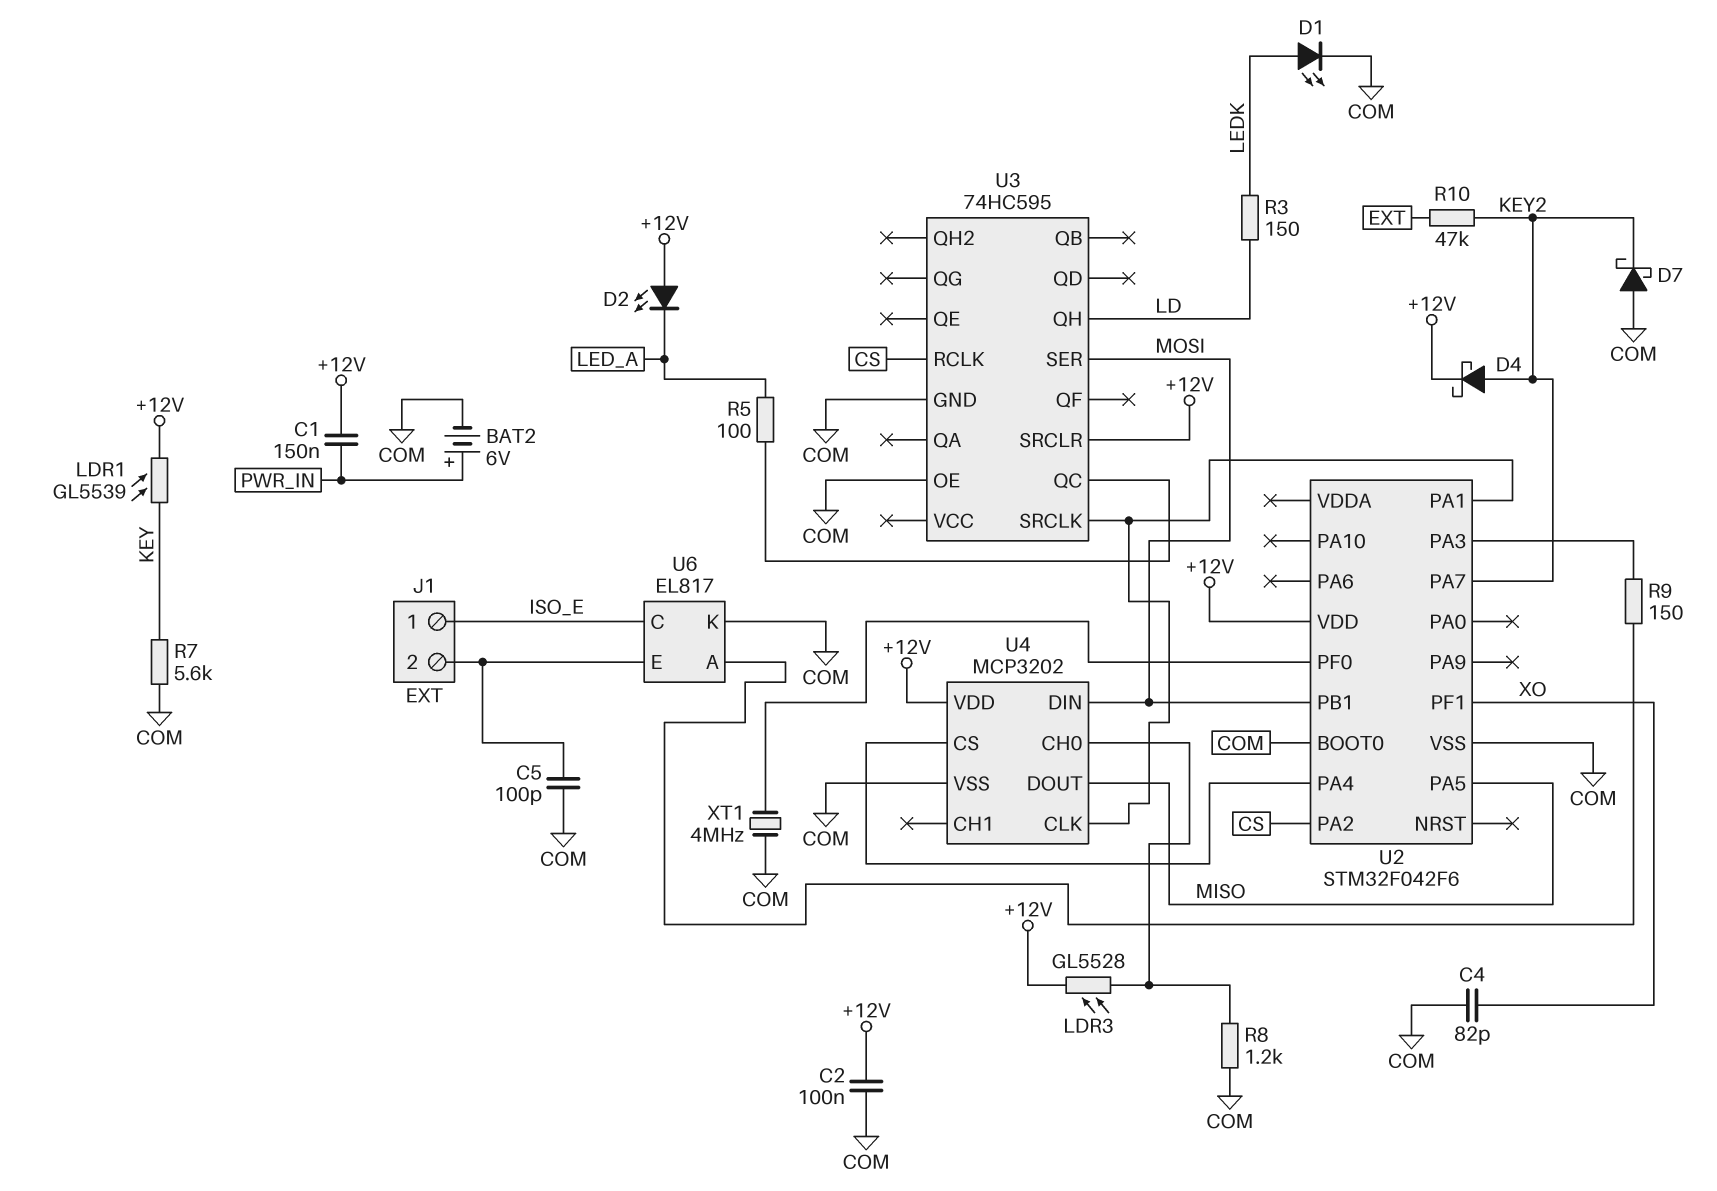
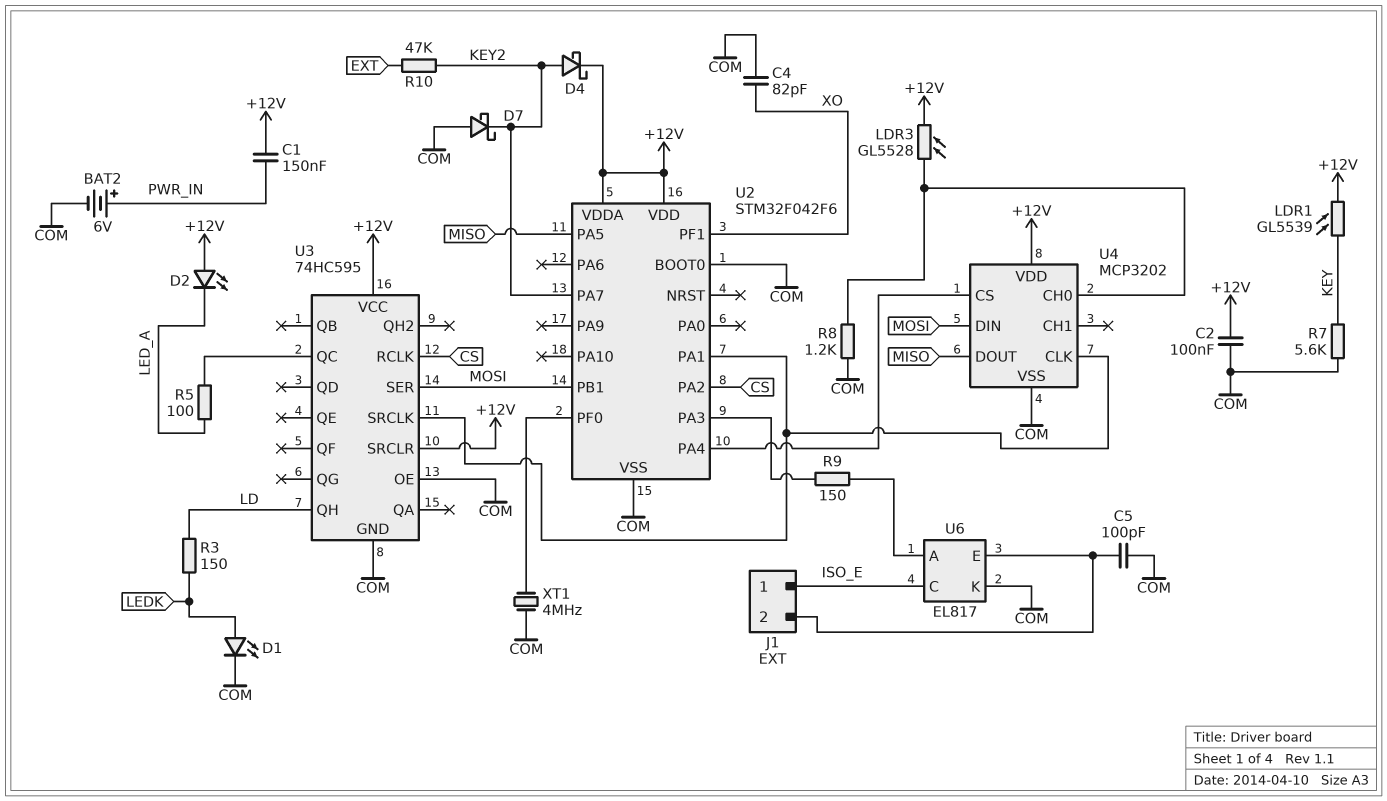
U2 pin VDDA: none -> +12V
U3 pin VCC: none -> +12V

